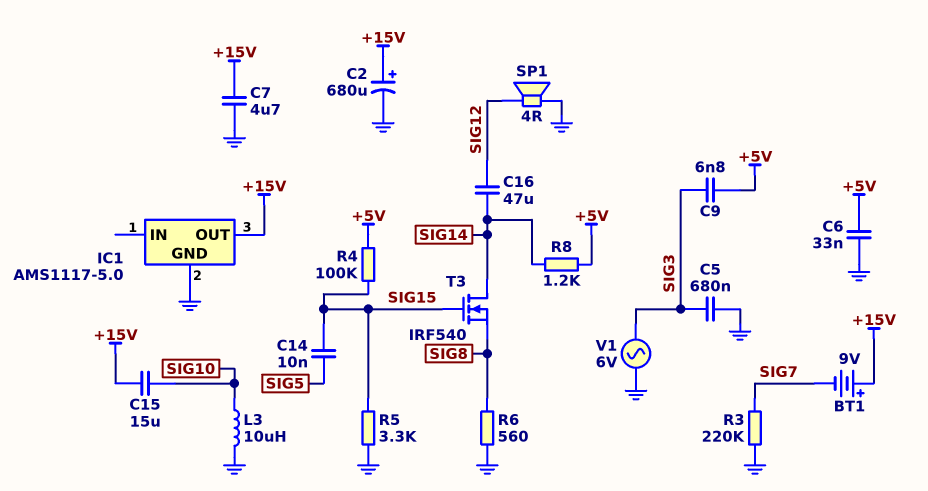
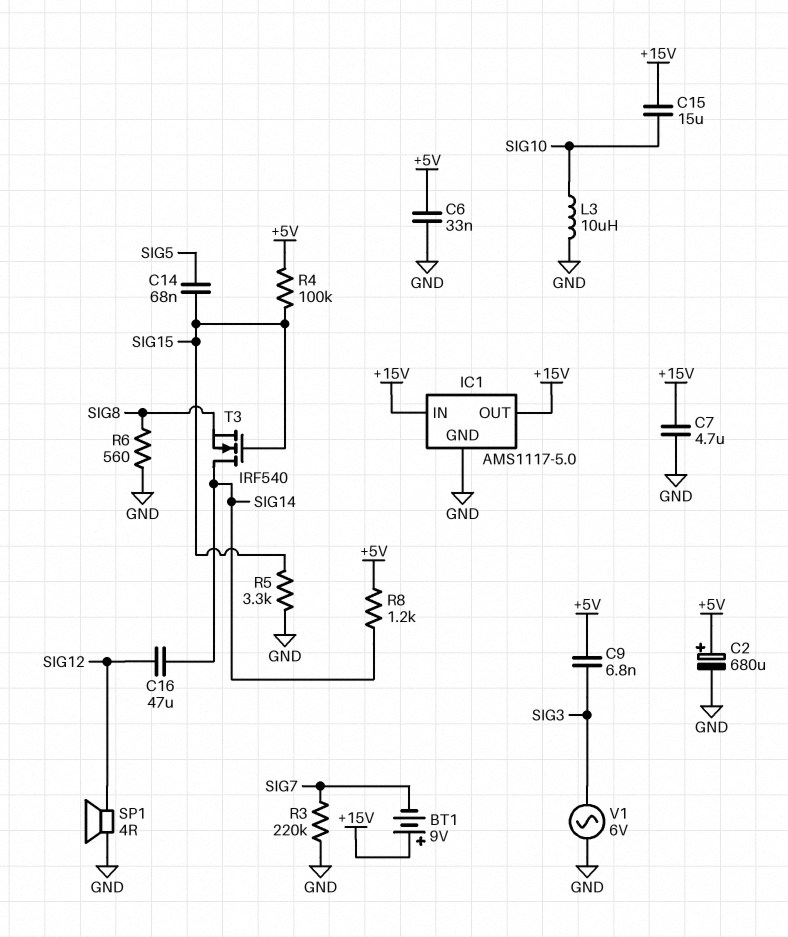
C2: 680uF (plus +15V, minus GND) -> 680uF (plus +5V, minus GND)
C5: 680nF (GND, SIG3) -> none
C14: 10nF (SIG5, SIG15) -> 68nF (SIG5, SIG15)
IC1 pin IN: none -> +15V

